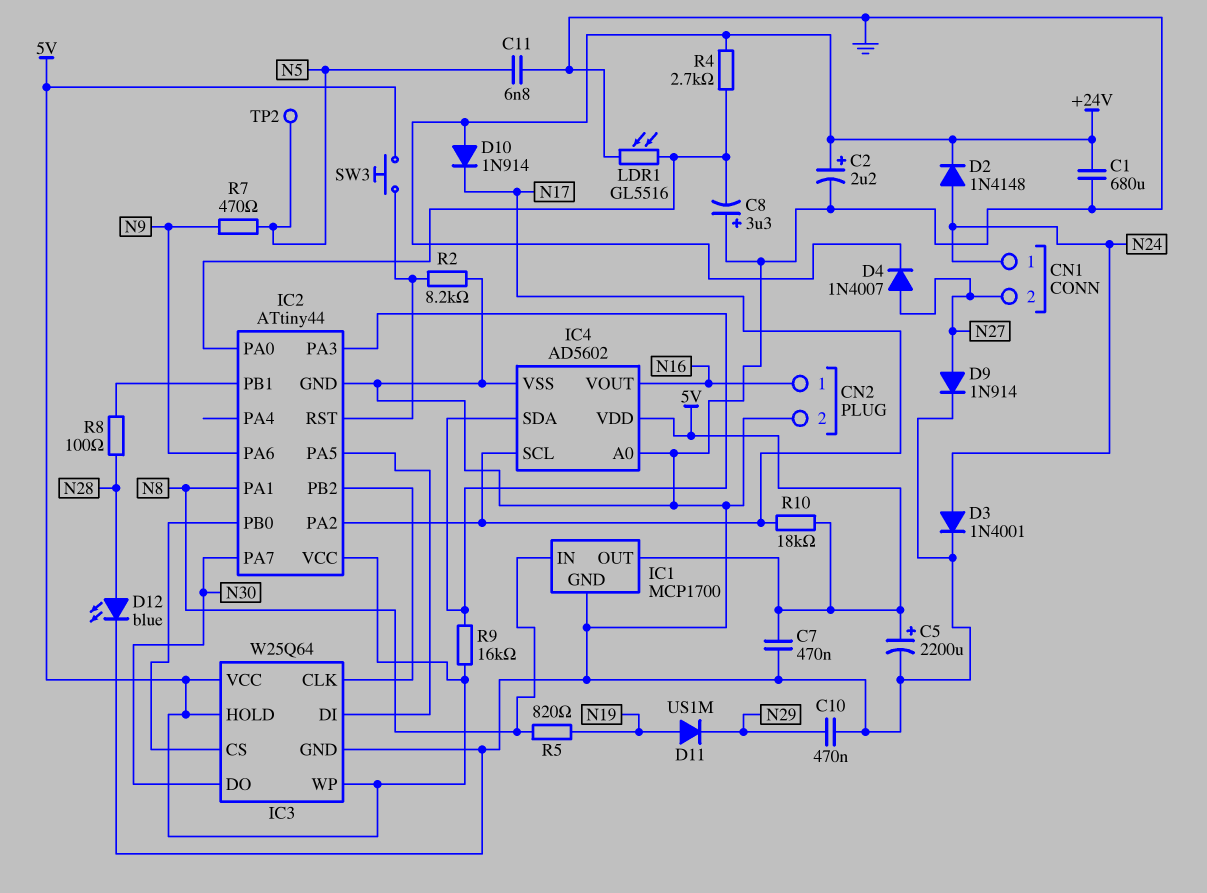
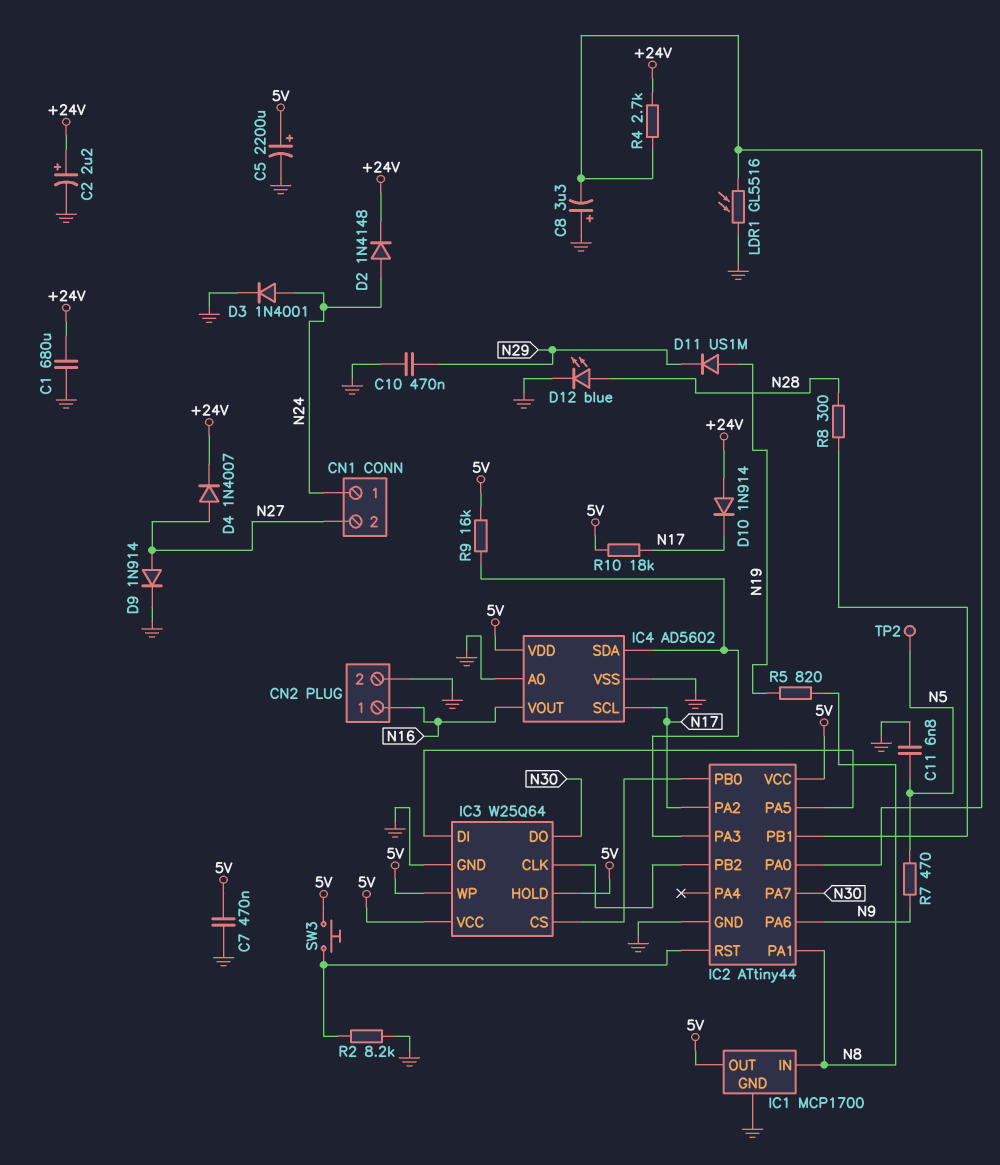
R8: 100 (IC2/PB1, N28) -> 300 (IC2/PB1, N28)

